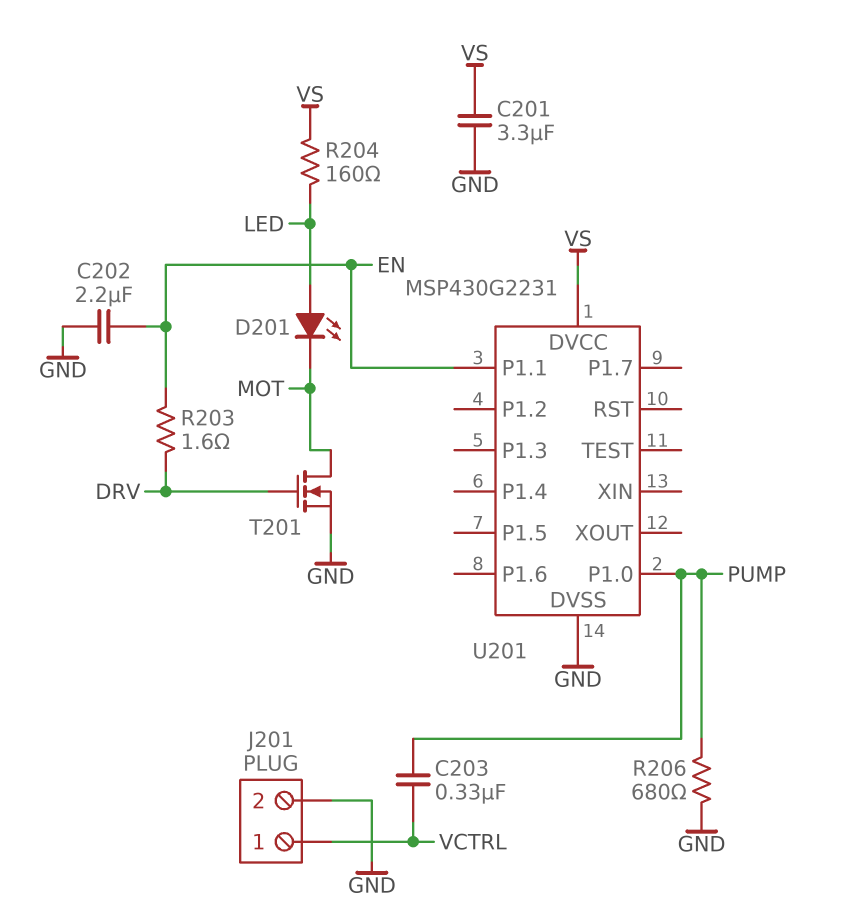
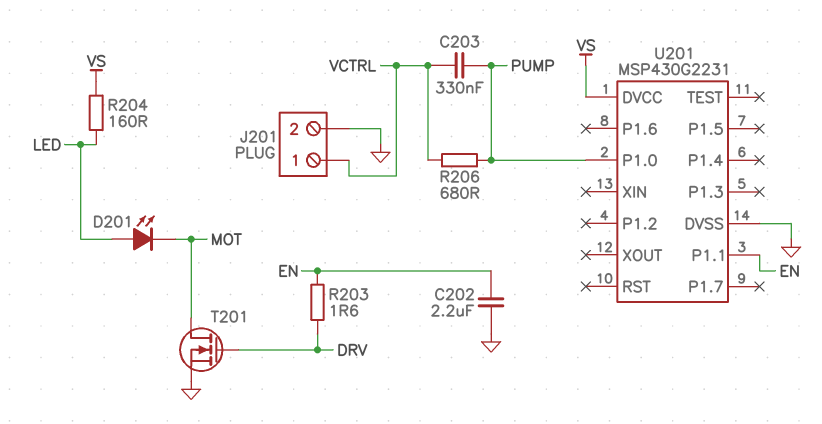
C201: 3.3uF (GND, VS) -> none
R206: 680 (GND, PUMP) -> 680 (PUMP, VCTRL)

